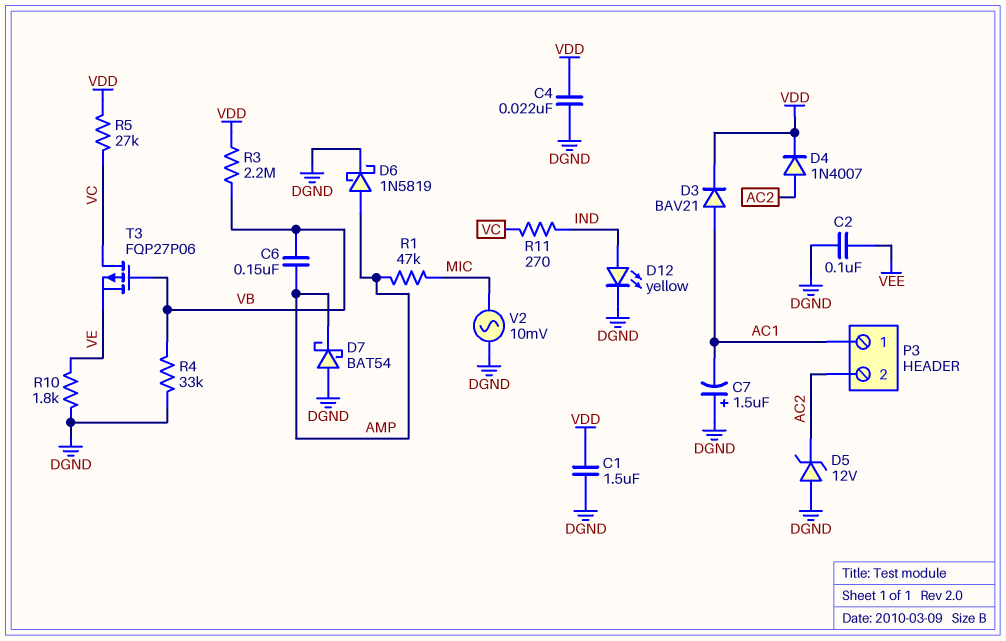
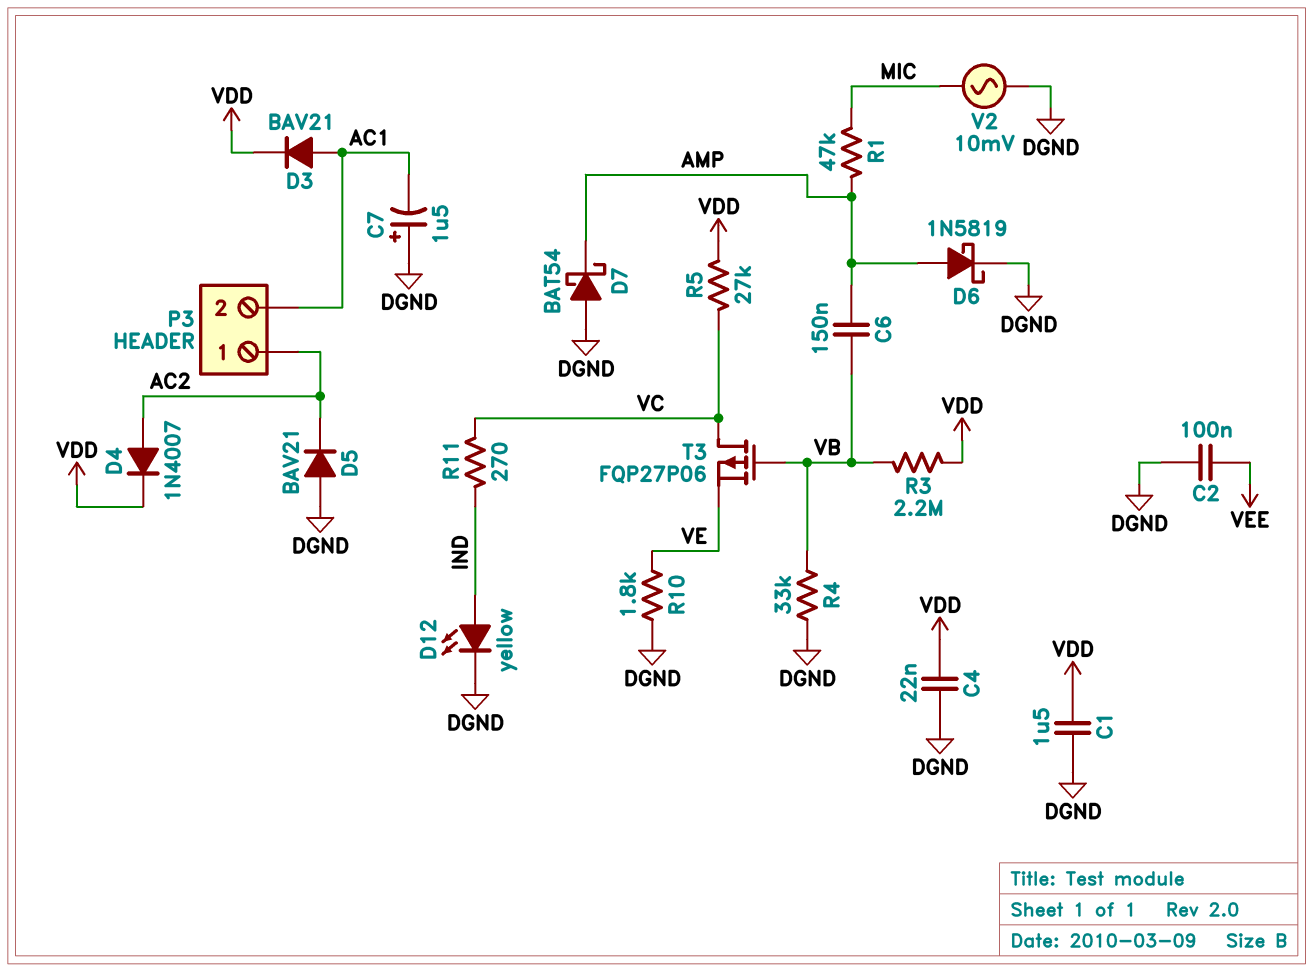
D5: zener 12V (A DGND, K AC2) -> diode BAV21 (A DGND, K AC2)
P3 pin 1: AC1 -> AC2
P3 pin 2: AC2 -> AC1

